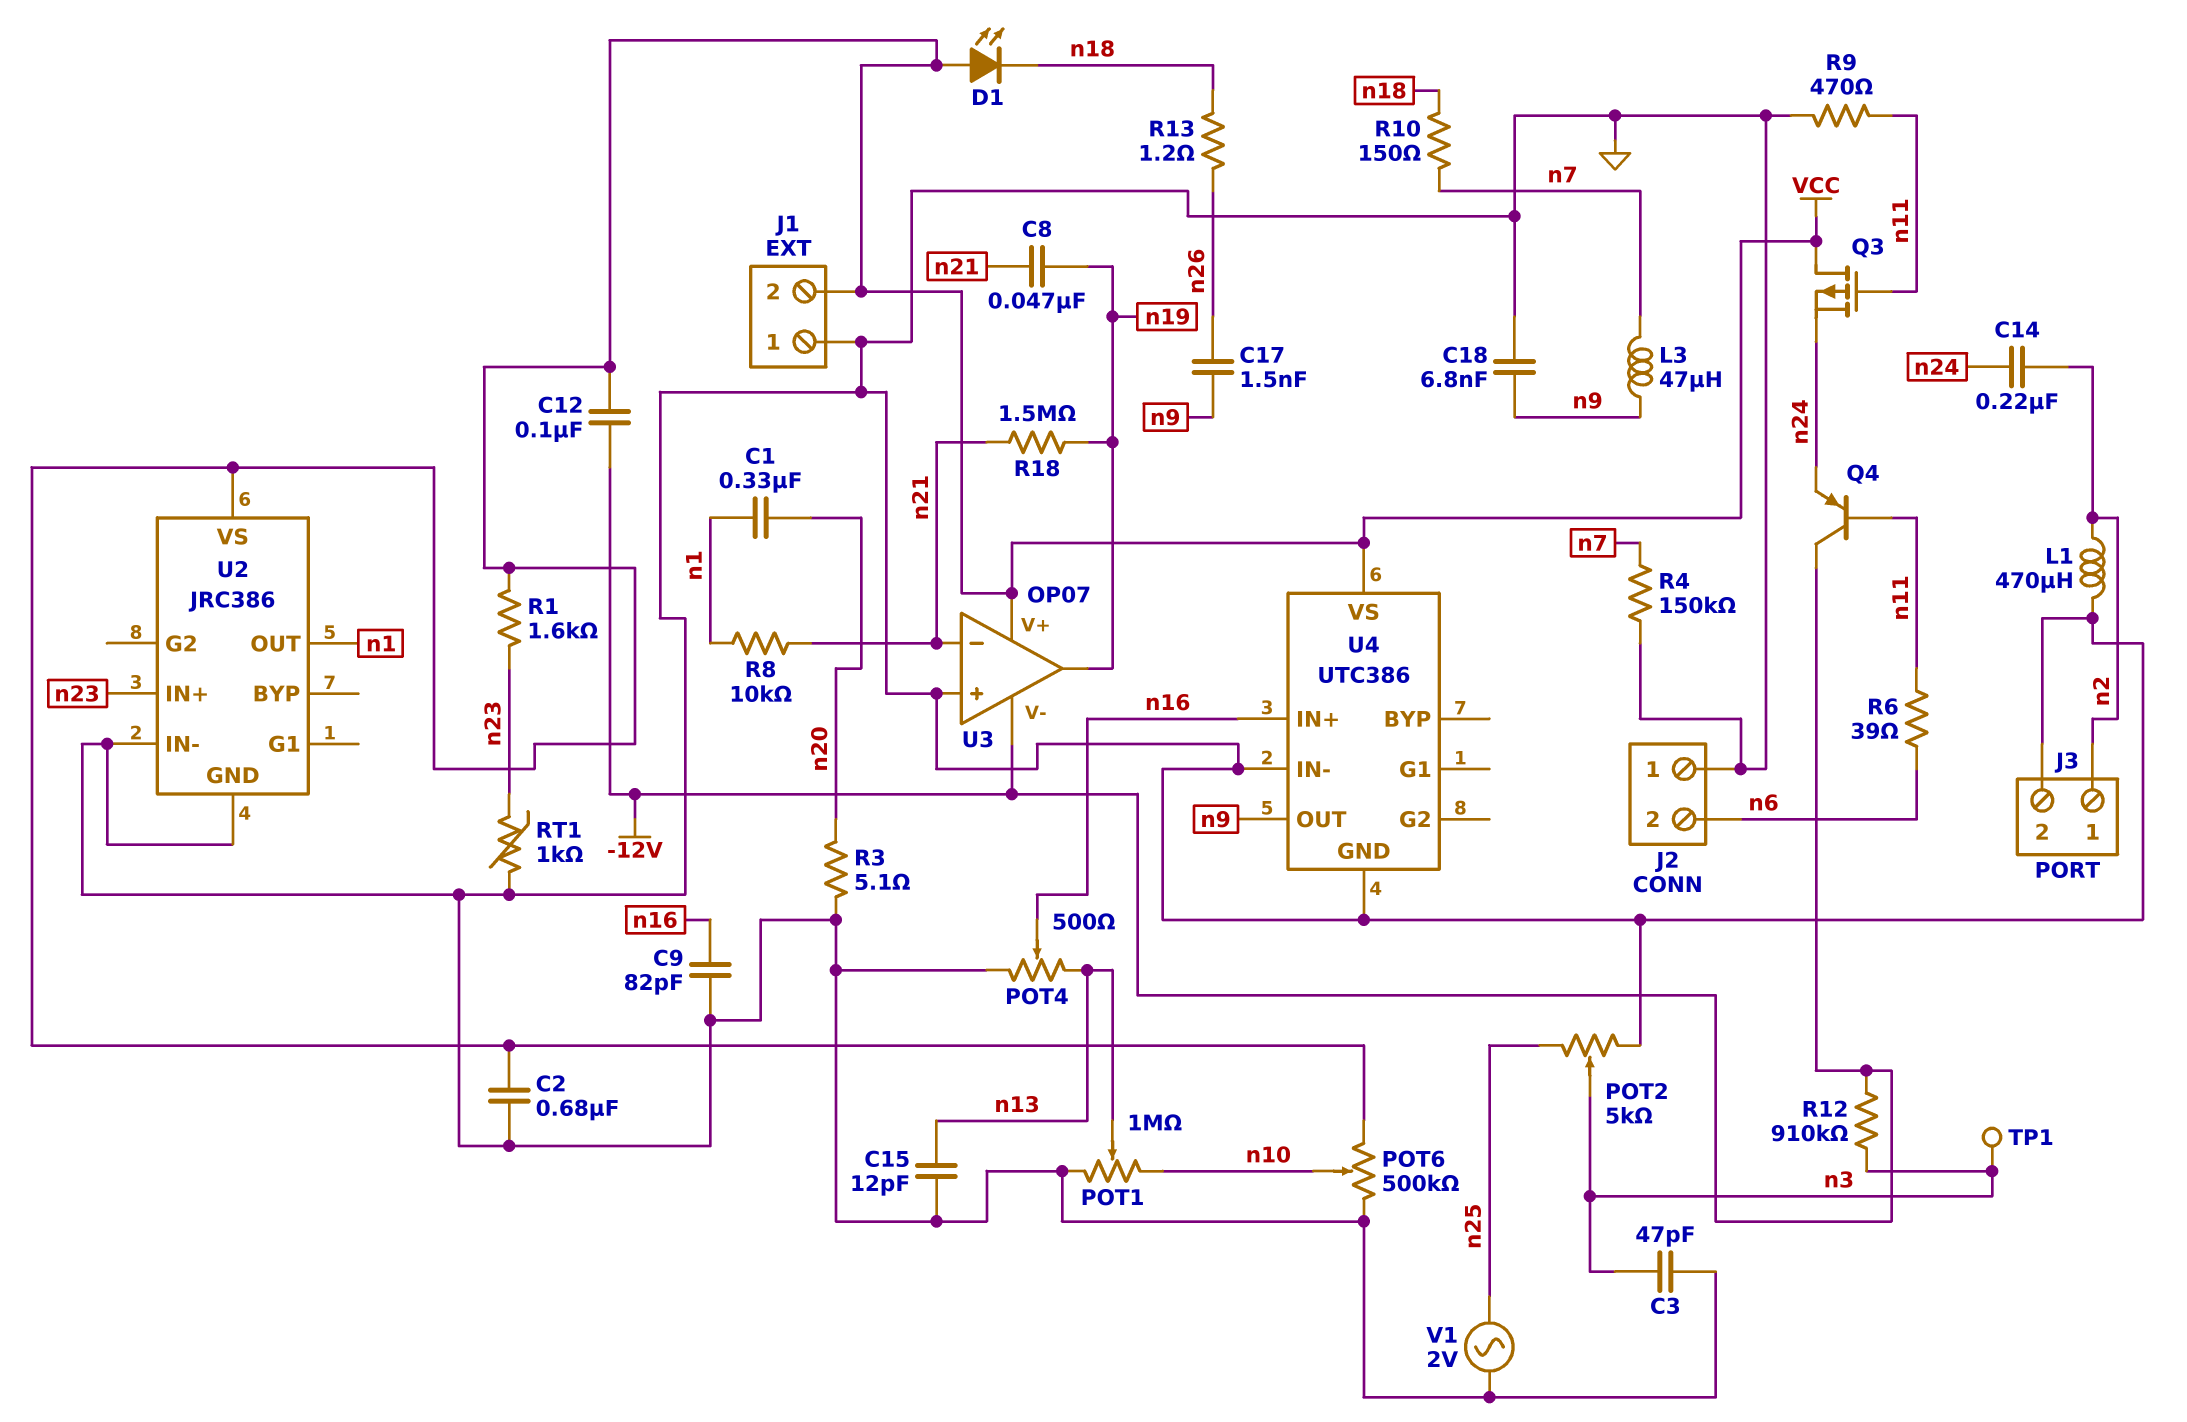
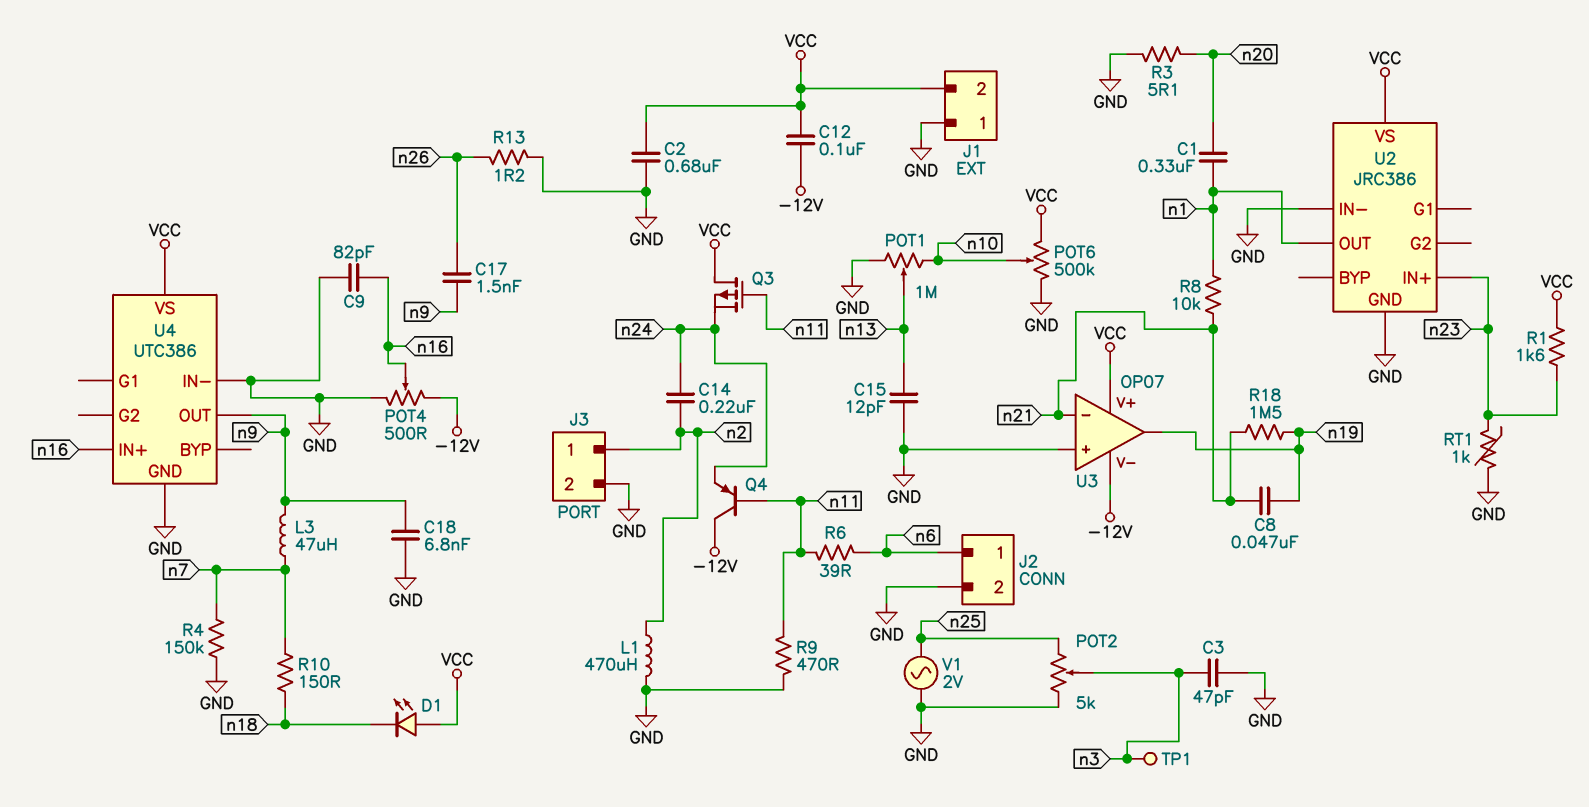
J2 pin 1: GND -> n6
J2 pin 2: n6 -> GND
POT4: 500 (GND, n13, wiper n16) -> 500 (-12V, GND, wiper n16)
R12: 910k (-12V, n3) -> none
R13: 1.2 (n18, n26) -> 1.2 (GND, n26)

